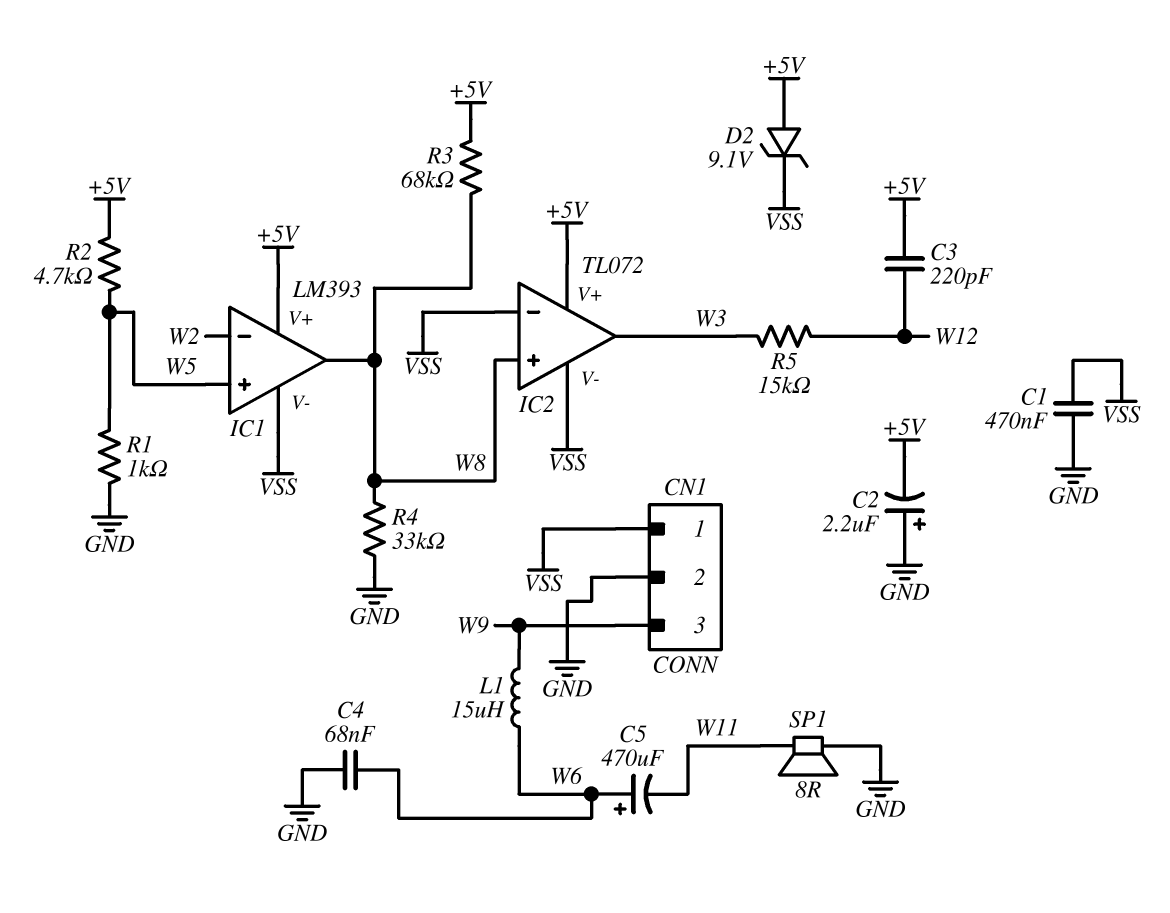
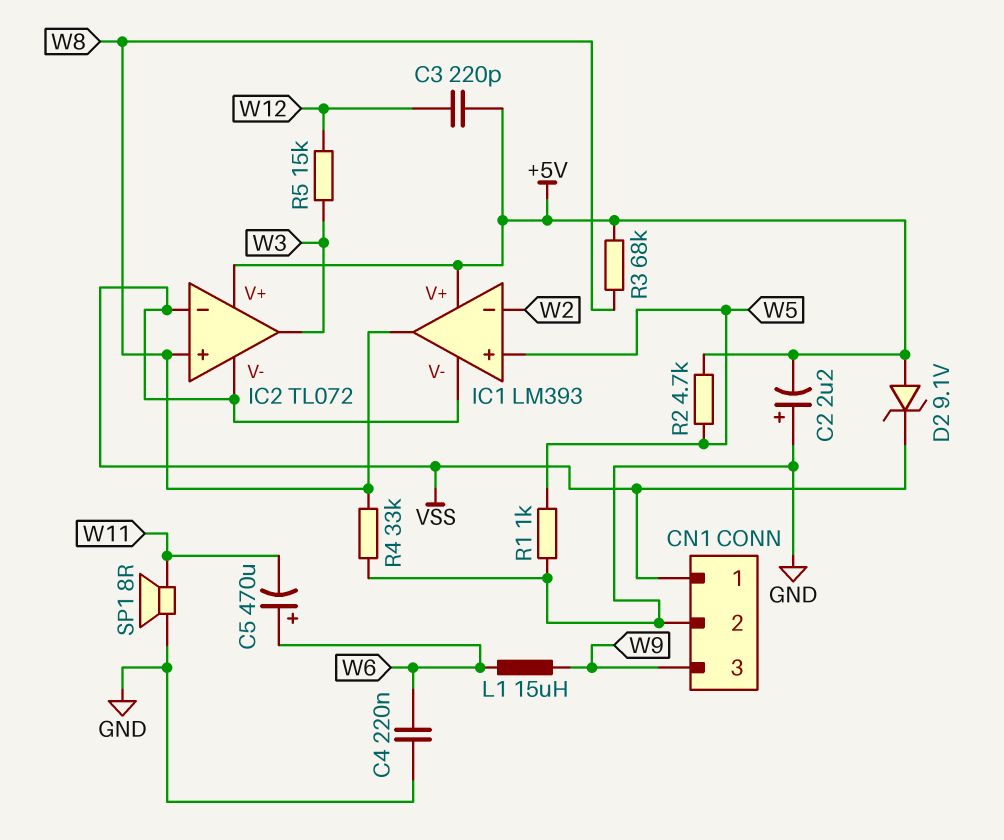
C1: 470nF (GND, VSS) -> none
C4: 68nF (GND, W6) -> 220nF (GND, W6)

